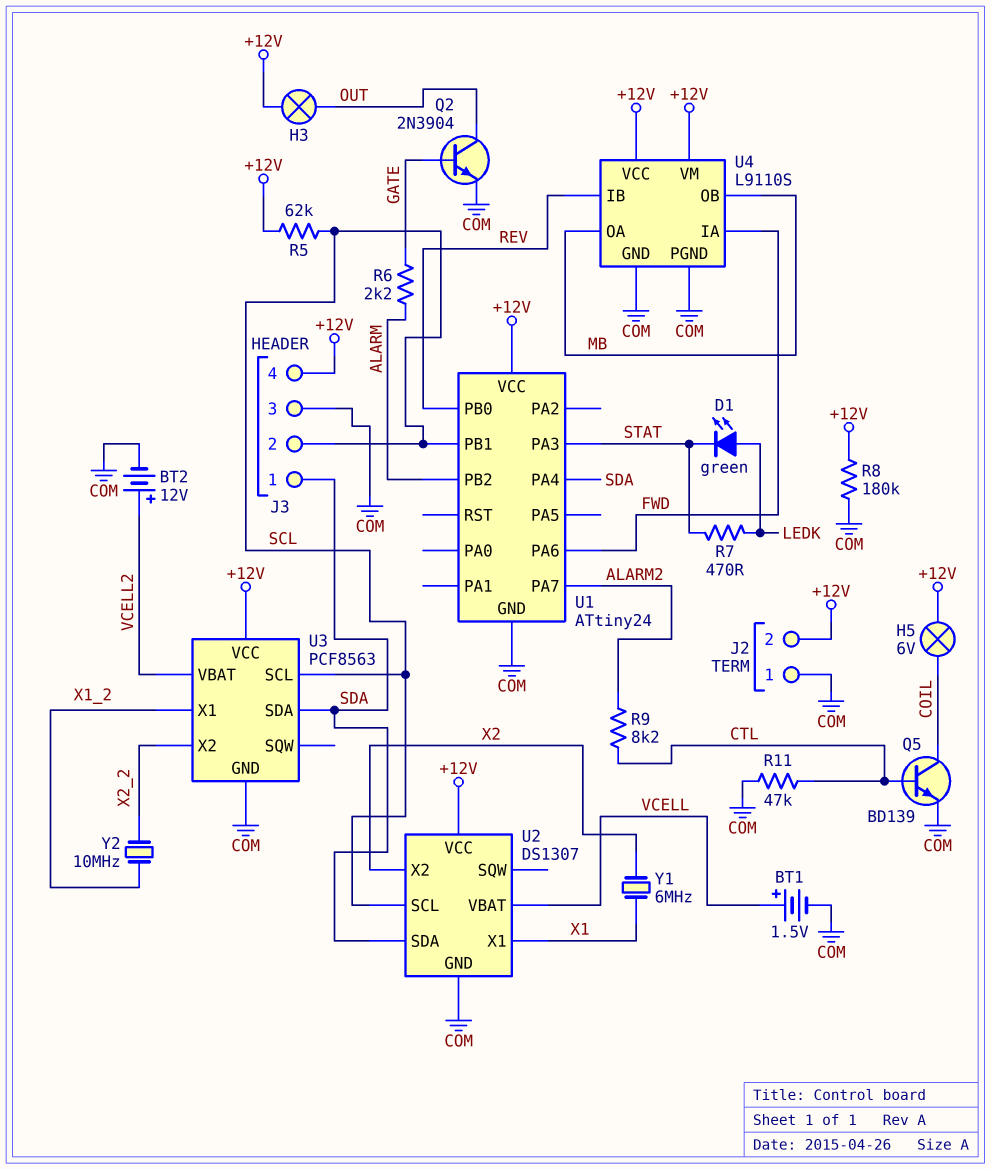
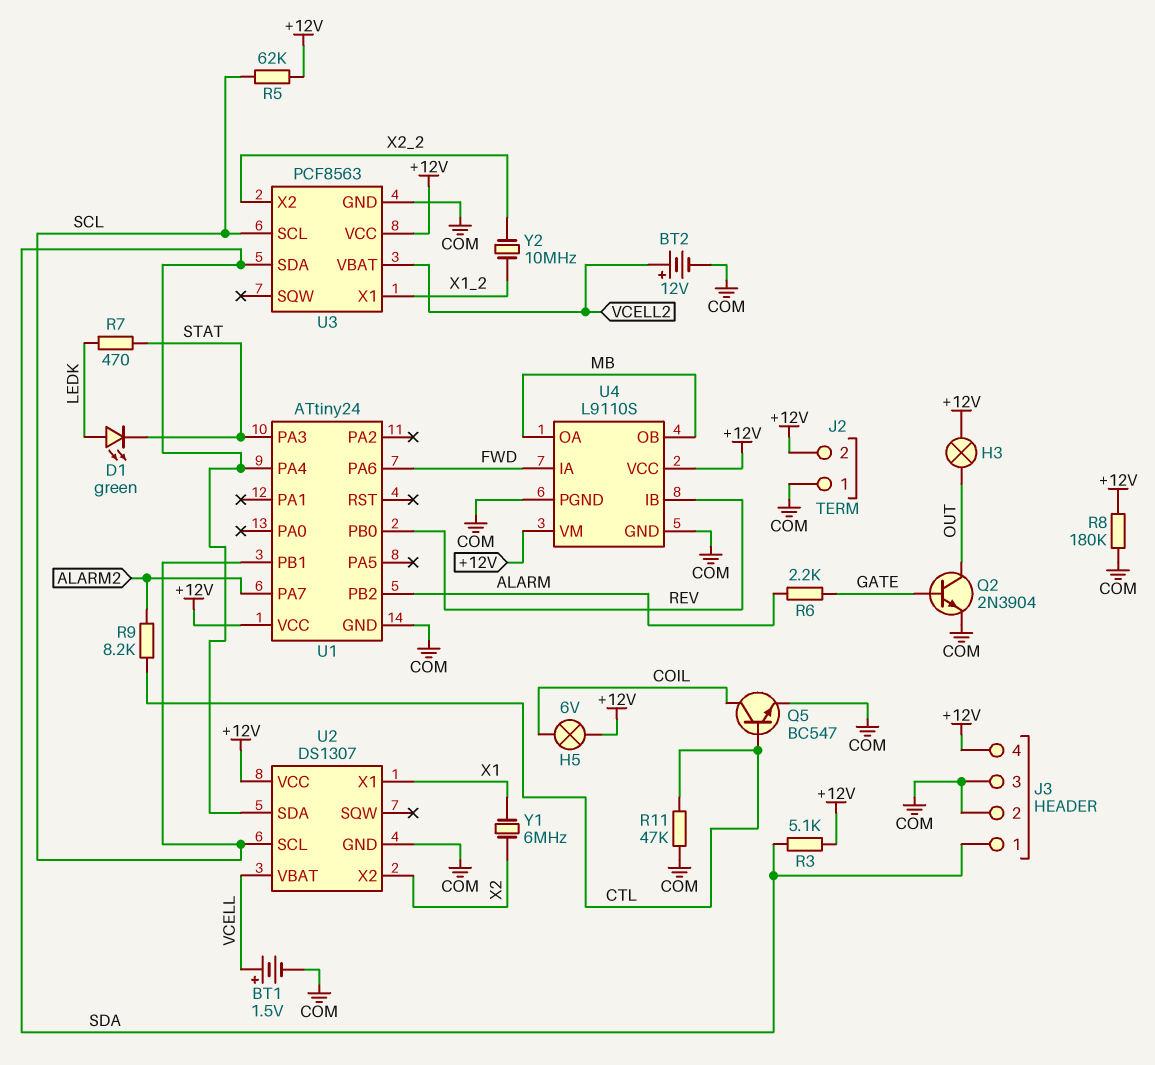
J3 pin 2: SCL -> COM
Q5: NPN BD139 (B CTL, C COIL, E COM) -> NPN BC547 (B CTL, C COIL, E COM)
R3: none -> 5.1k (+12V, SDA)

